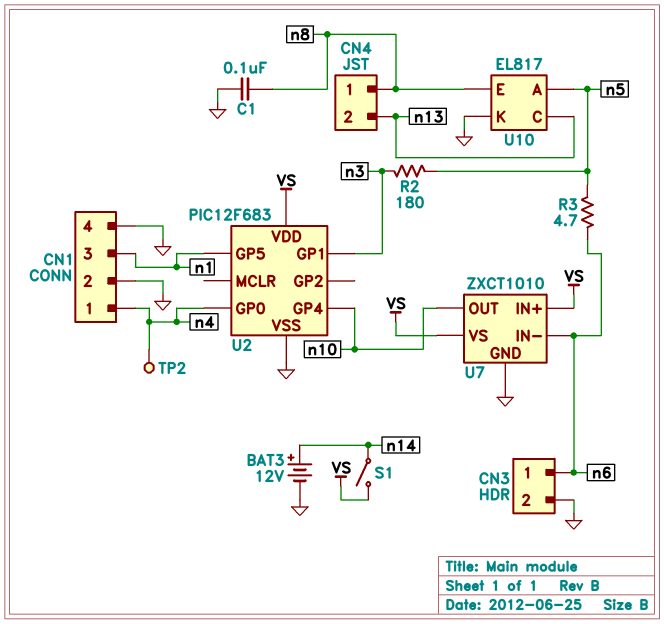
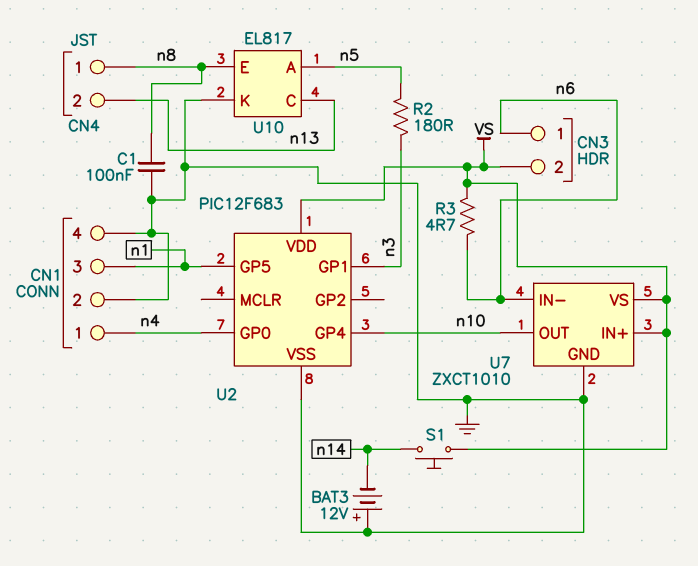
BAT3: 12V (plus n14, minus GND) -> 12V (plus GND, minus n14)
CN3 pin 2: GND -> VS
R3: 4.7 (n5, n6) -> 4.7 (VS, n6)
S1: switch (VS, n14) -> button (VS, n14)
TP2: test point (n4) -> none

